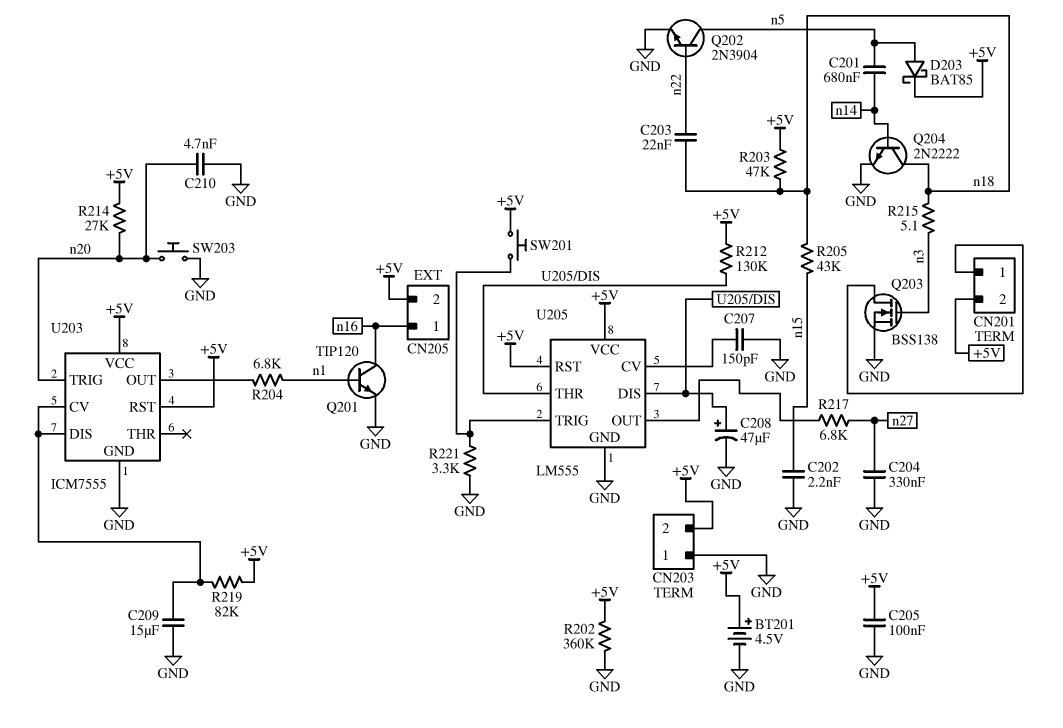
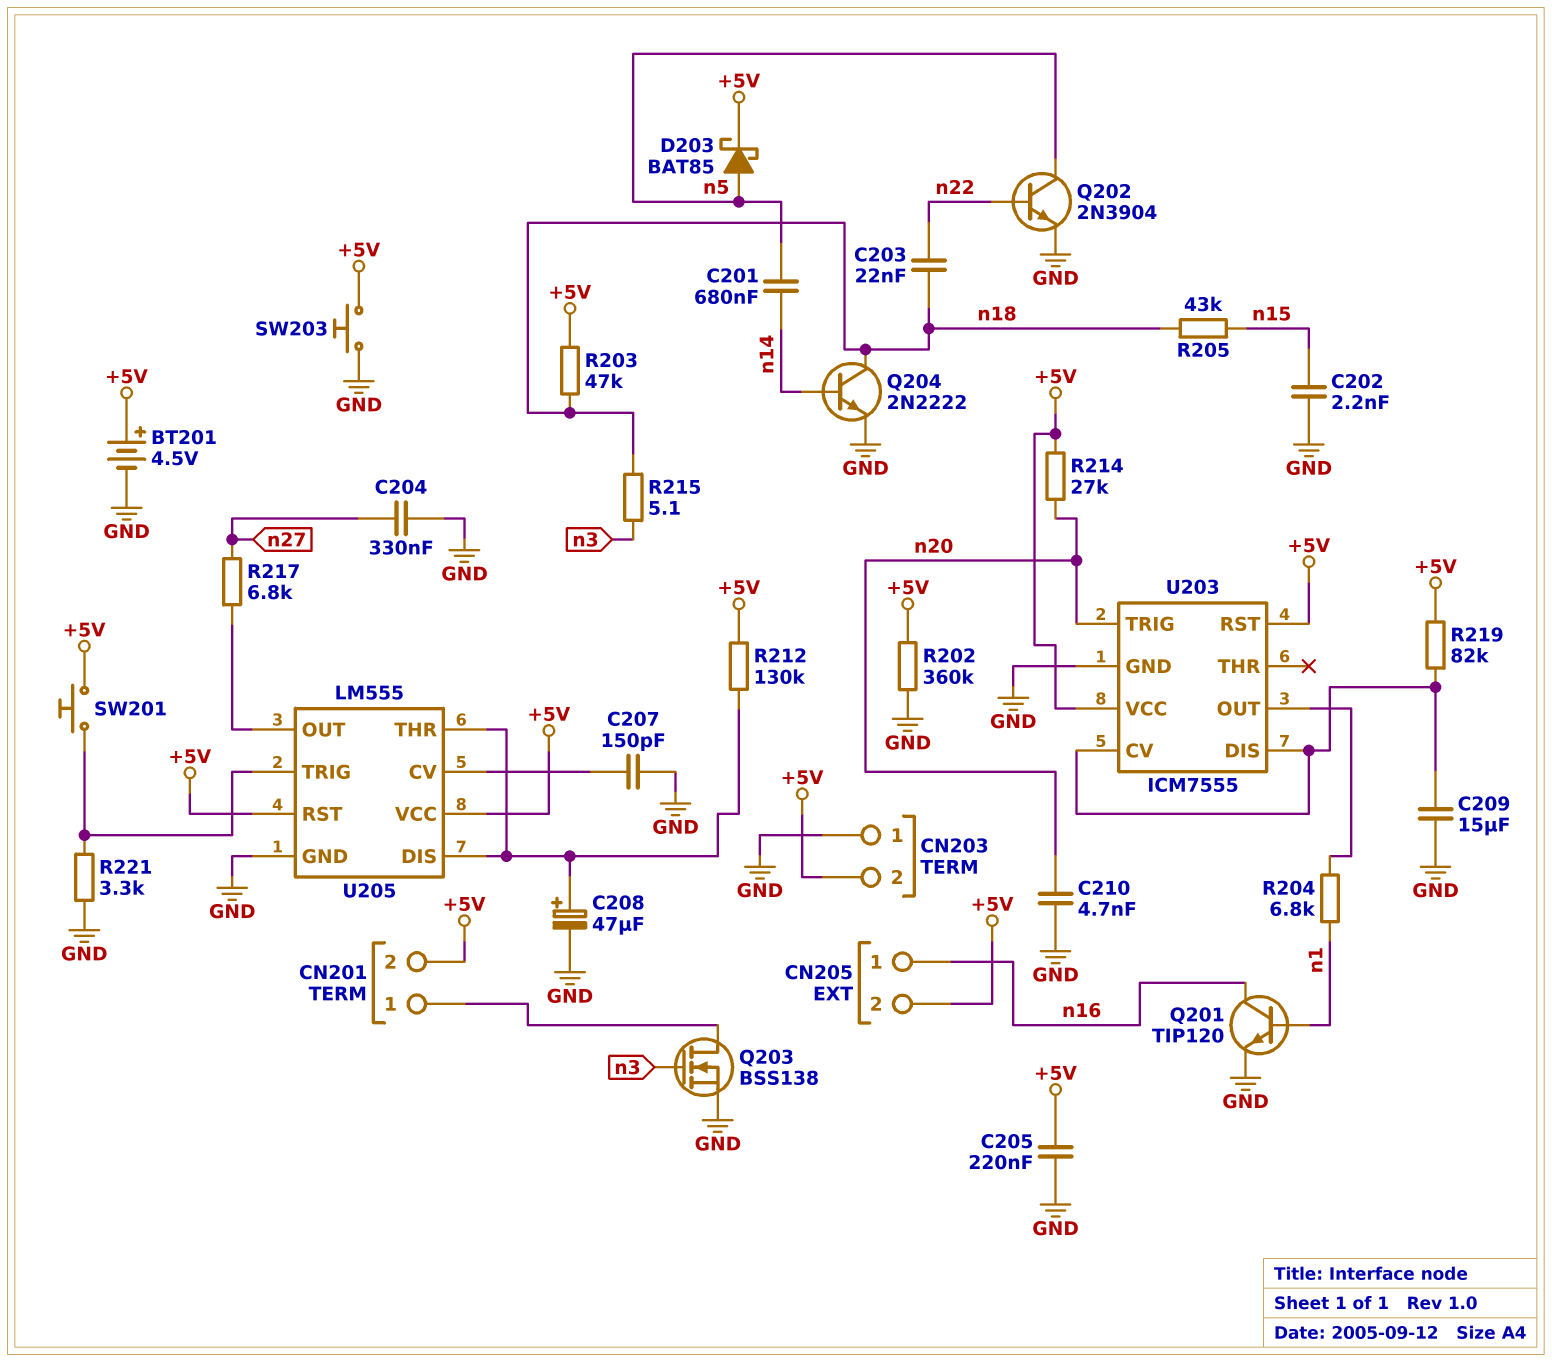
C205: 100nF (+5V, GND) -> 220nF (+5V, GND)
SW203: button (GND, n20) -> button (+5V, GND)

